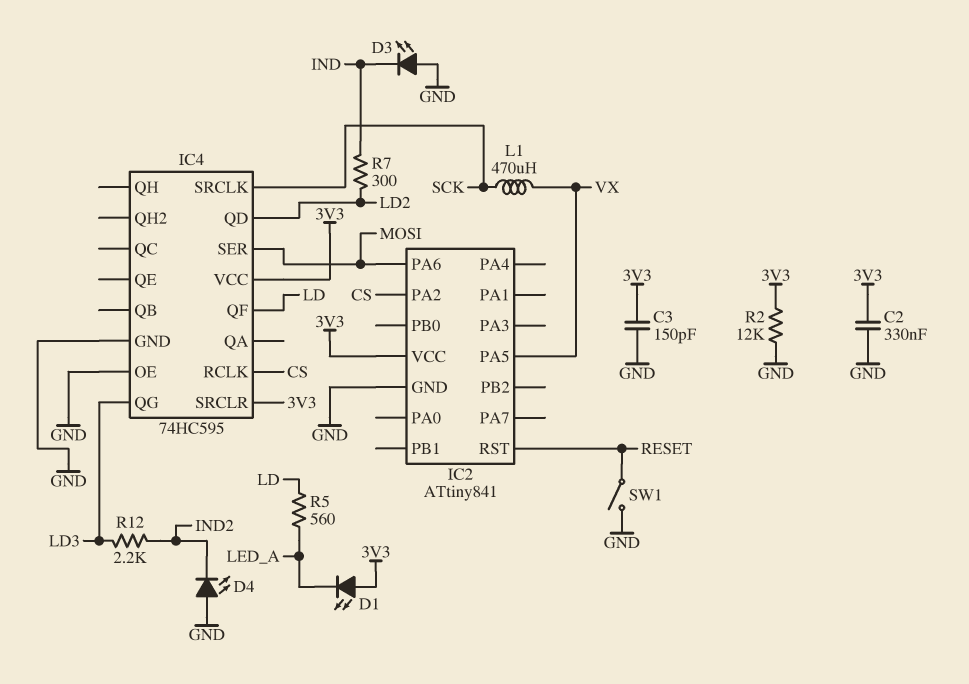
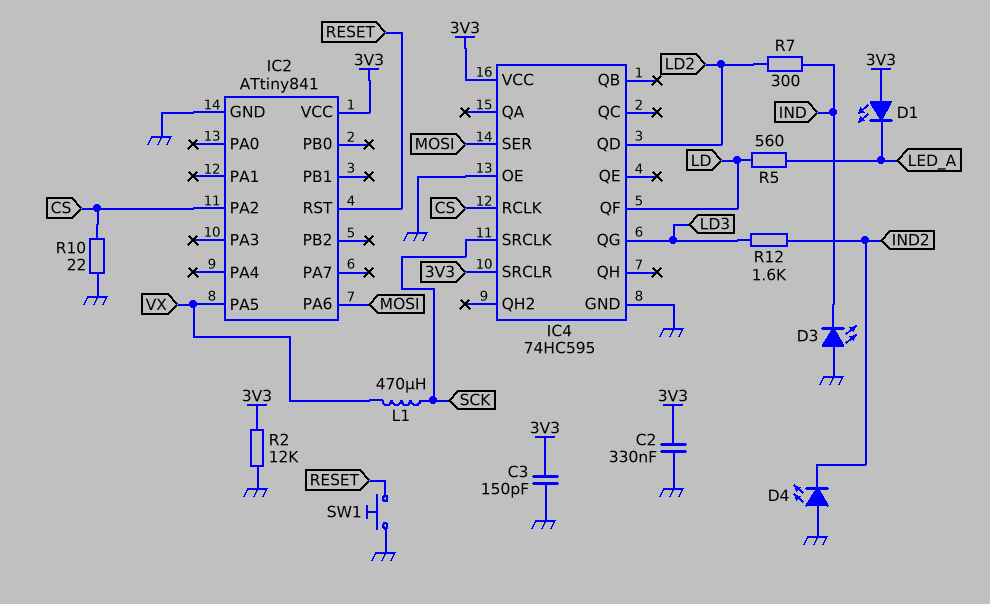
R10: none -> 22 (CS, GND)
R12: 2.2k (IND2, LD3) -> 1.6k (IND2, LD3)
SW1: switch (GND, RESET) -> button (GND, RESET)

